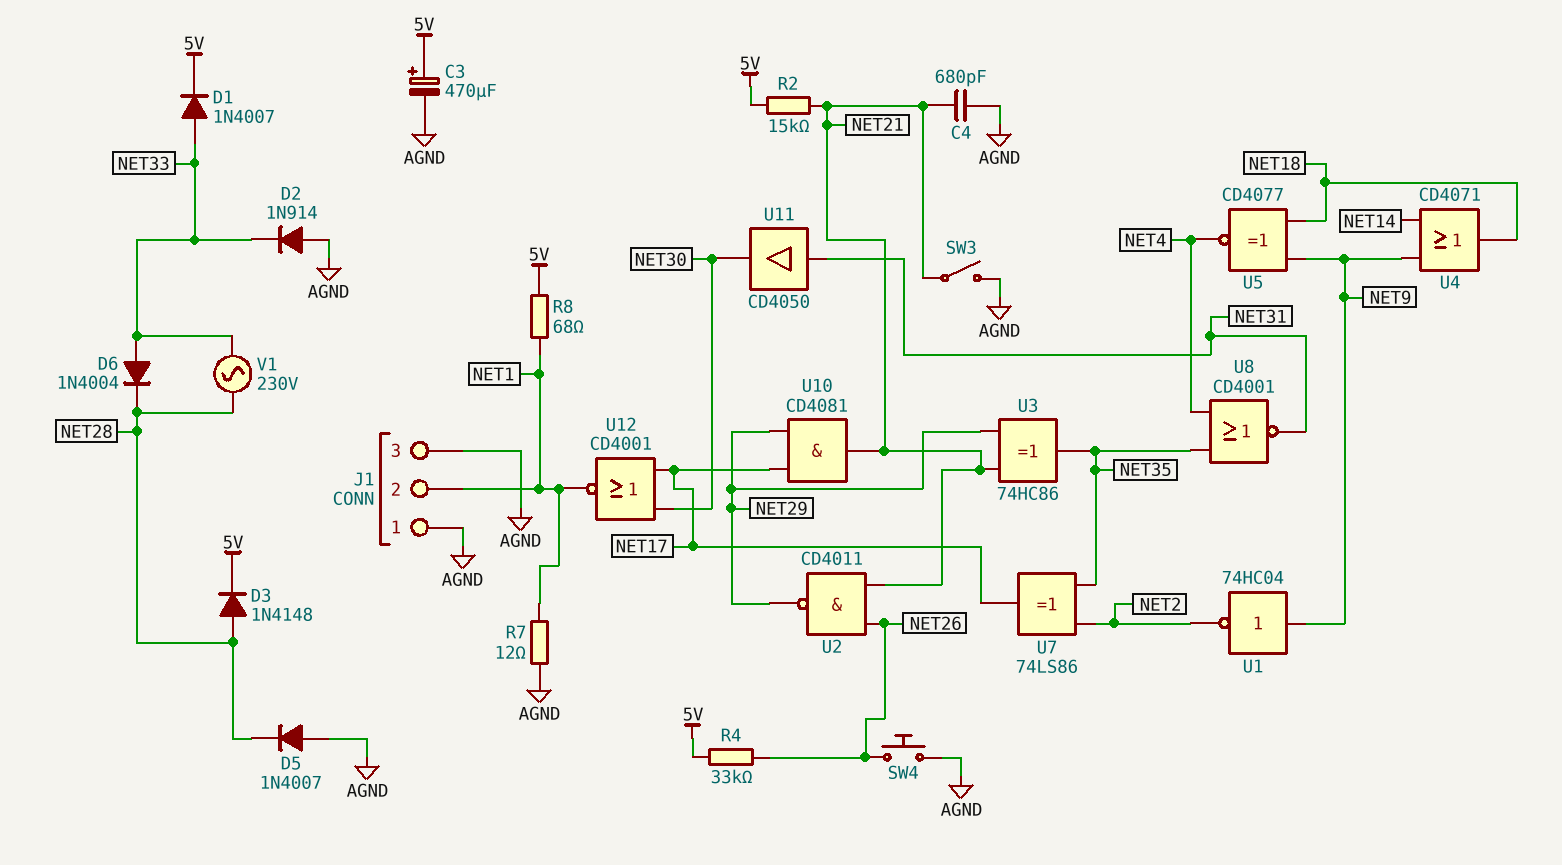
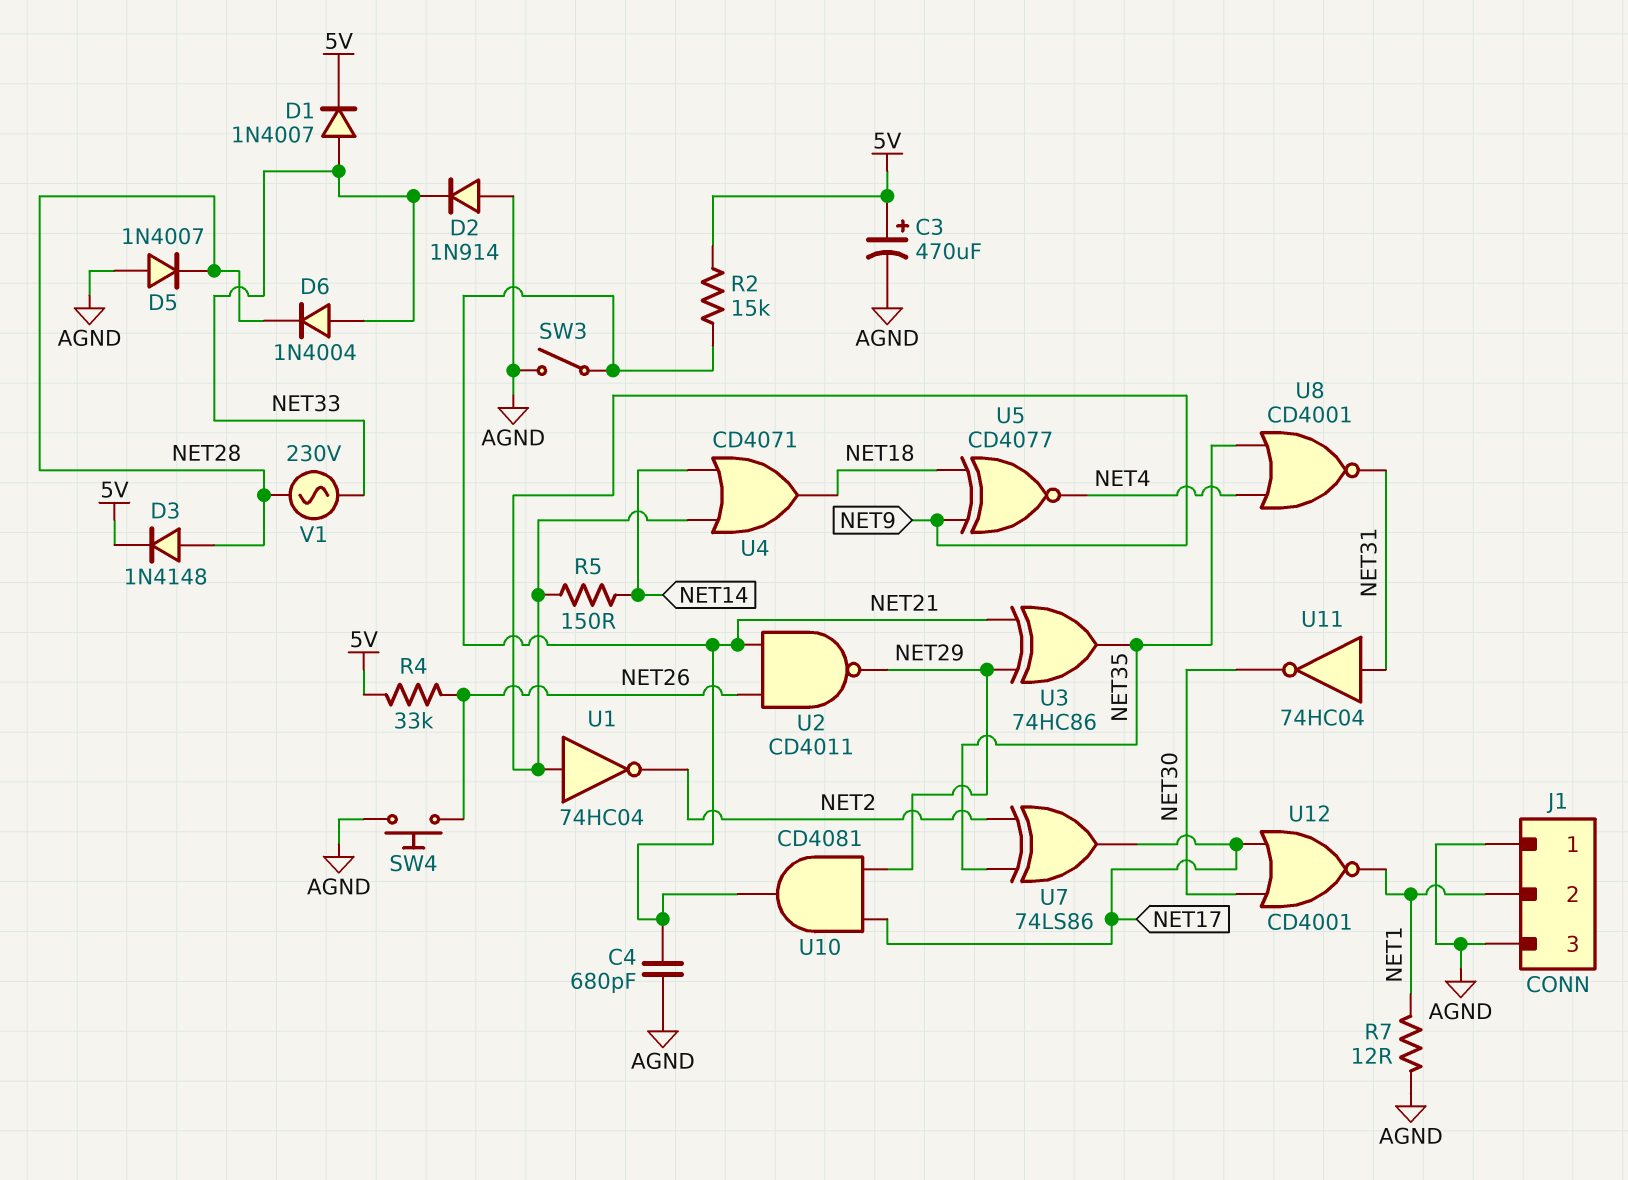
R5: none -> 150 (NET9, NET14)
R8: 68 (5V, NET1) -> none
U11: buffer CD4050 (in NET31, out NET30) -> NOT 74HC04 (in NET31, out NET30)

